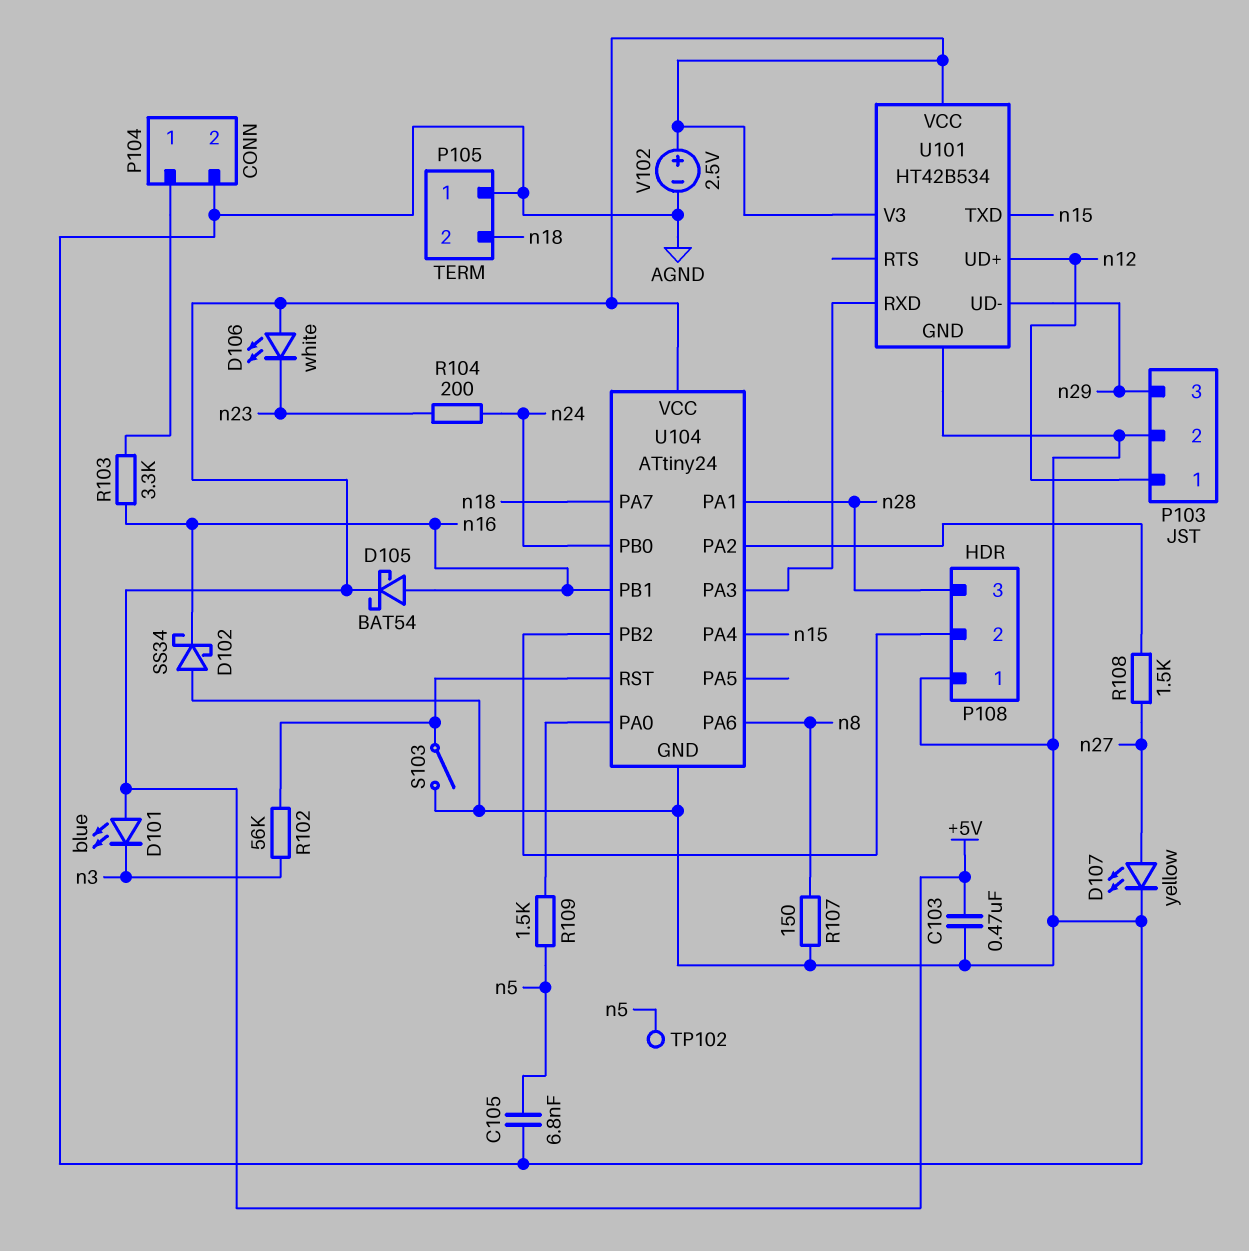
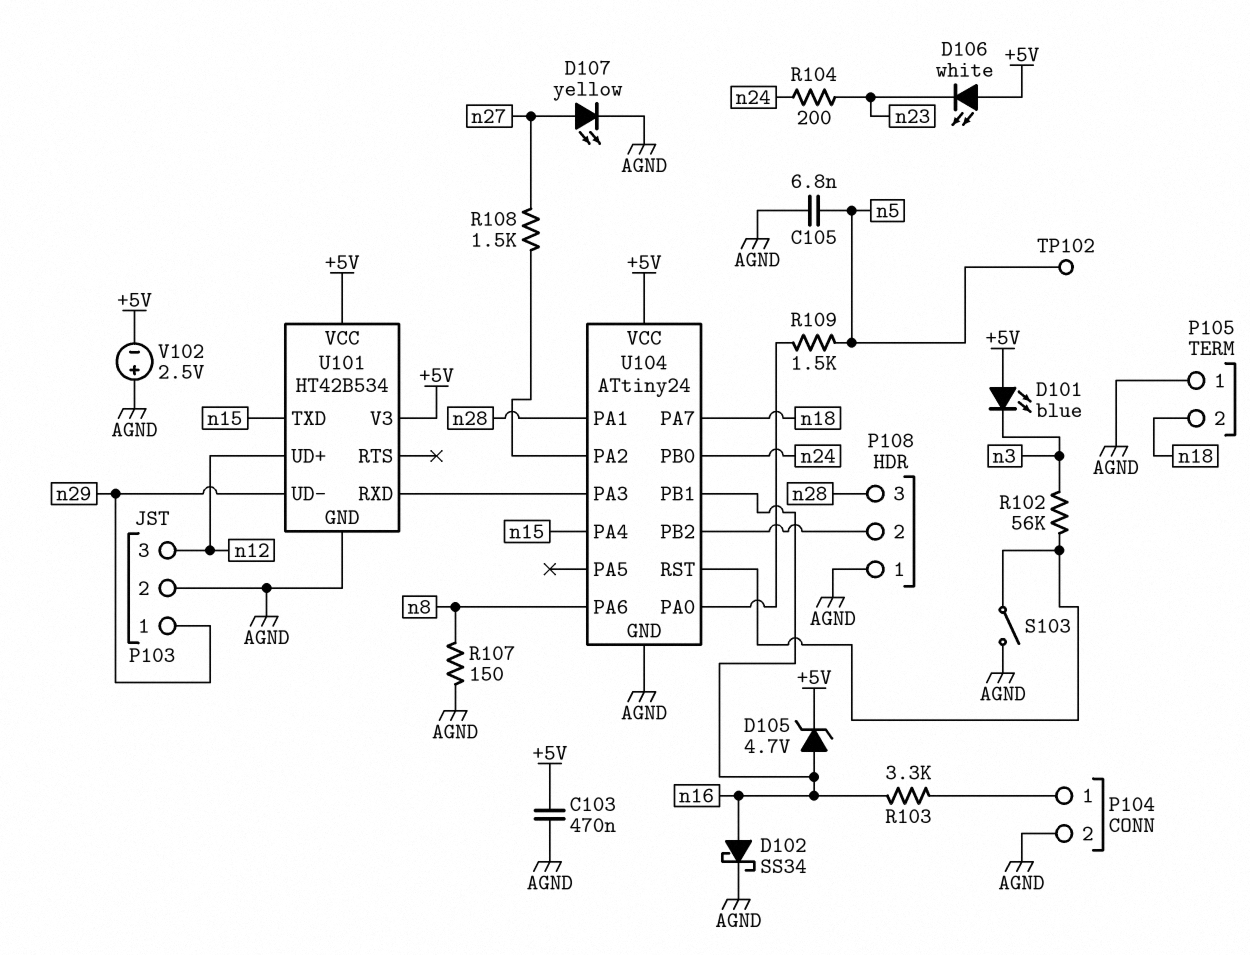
D102: schottky SS34 (A AGND, K n16) -> schottky SS34 (A n16, K AGND)
D105: schottky BAT54 (A n16, K +5V) -> zener 4.7V (A n16, K +5V)
P103 pin 1: n12 -> n29
P103 pin 3: n29 -> n12
V102: 2.5V (plus +5V, minus AGND) -> 2.5V (plus AGND, minus +5V)

